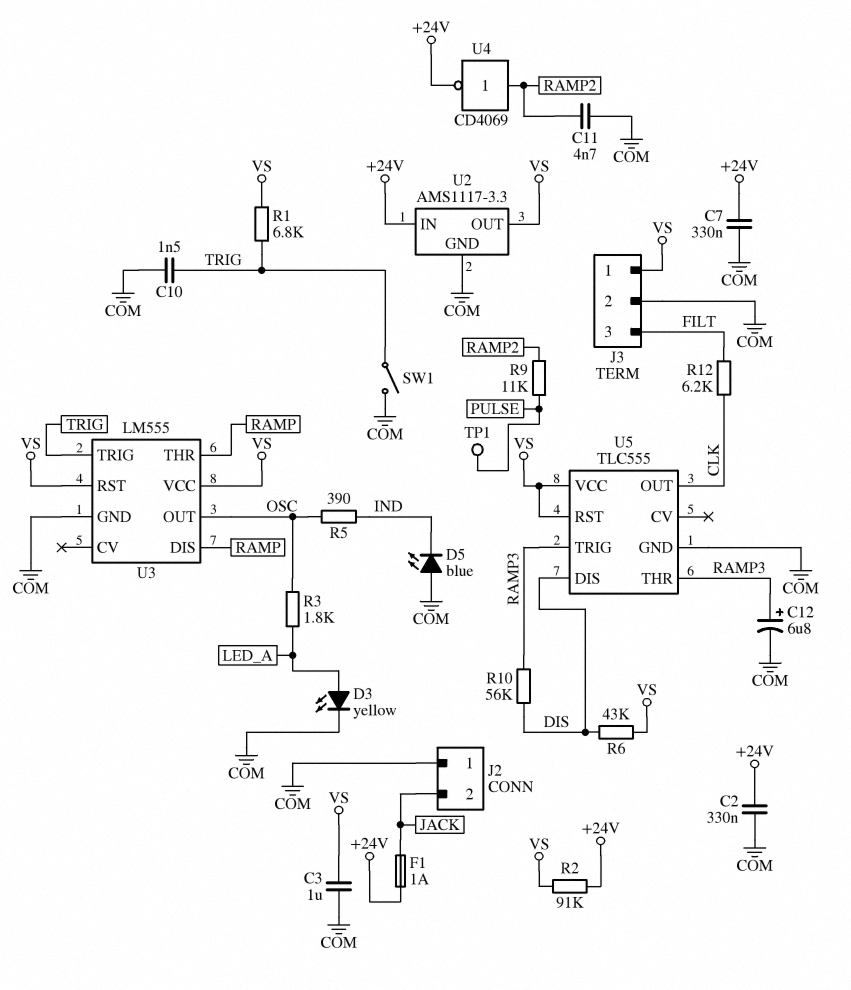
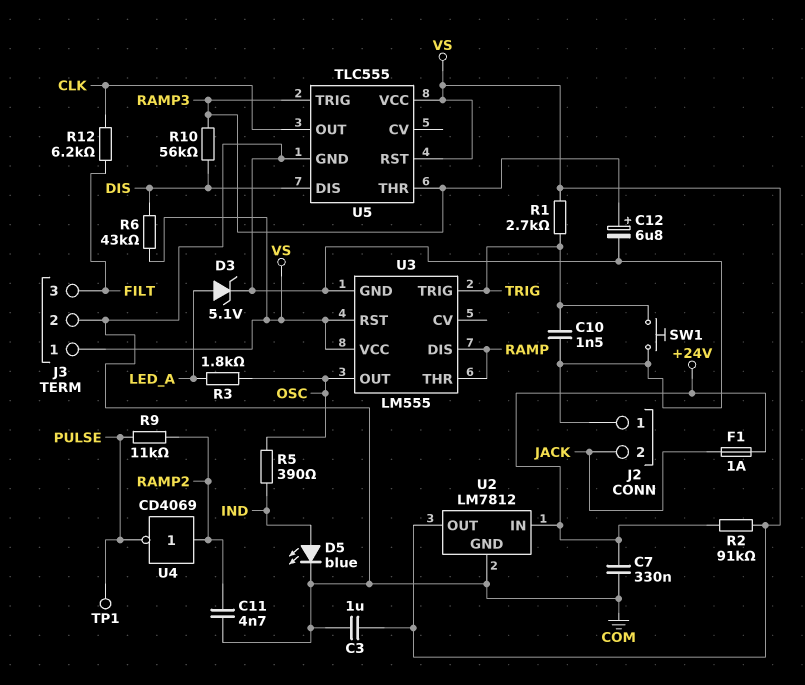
C2: 330nF (+24V, COM) -> none
D3: LED yellow (A LED_A, K COM) -> zener 5.1V (A LED_A, K COM)
D5: LED blue (A COM, K IND) -> LED blue (A IND, K COM)
R1: 6.8k (TRIG, VS) -> 2.7k (TRIG, VS)
SW1: switch (COM, TRIG) -> button (COM, TRIG)
U2: AMS1117-3.3 -> LM7812
U4: NOT CD4069 (in RAMP2, out +24V) -> NOT CD4069 (in RAMP2, out PULSE)

